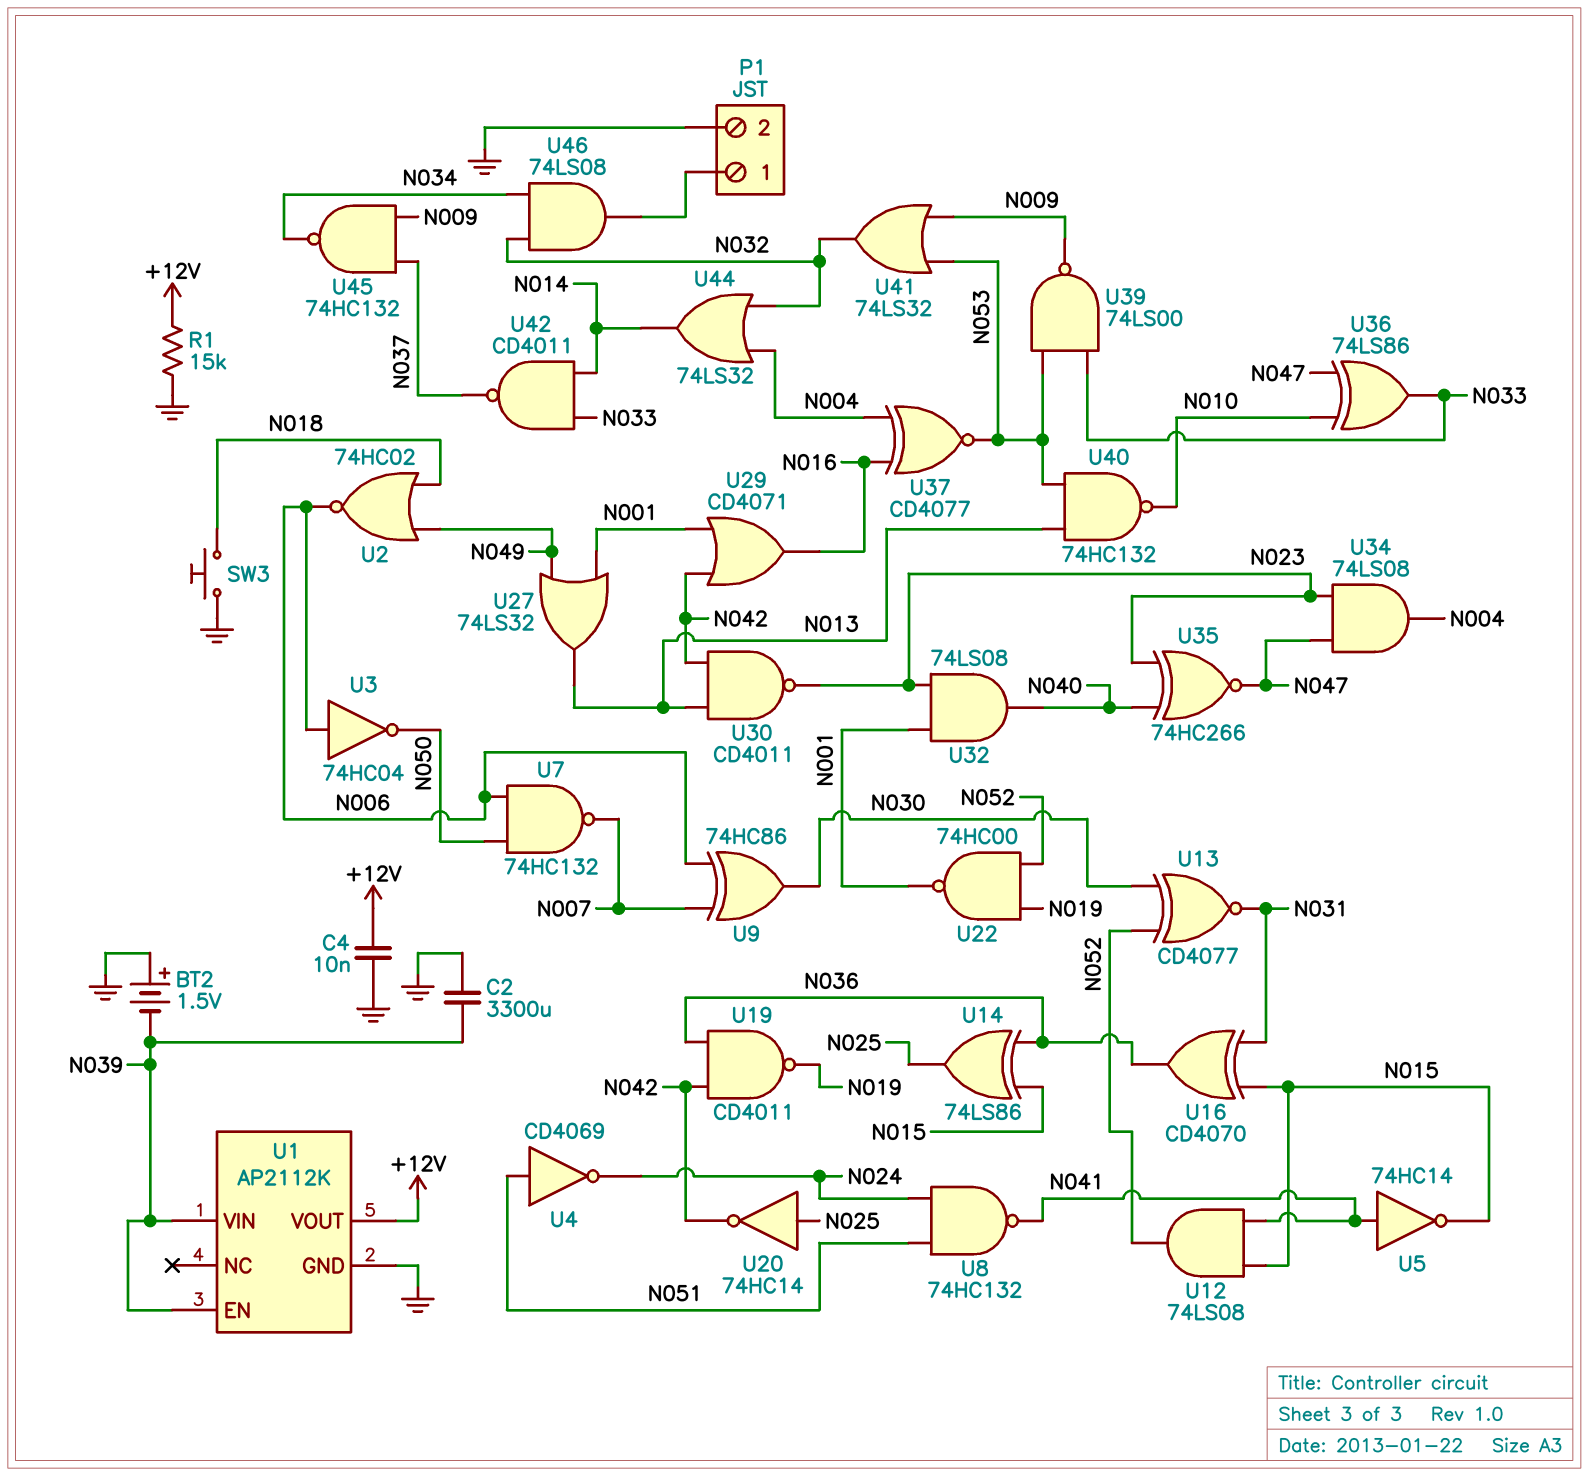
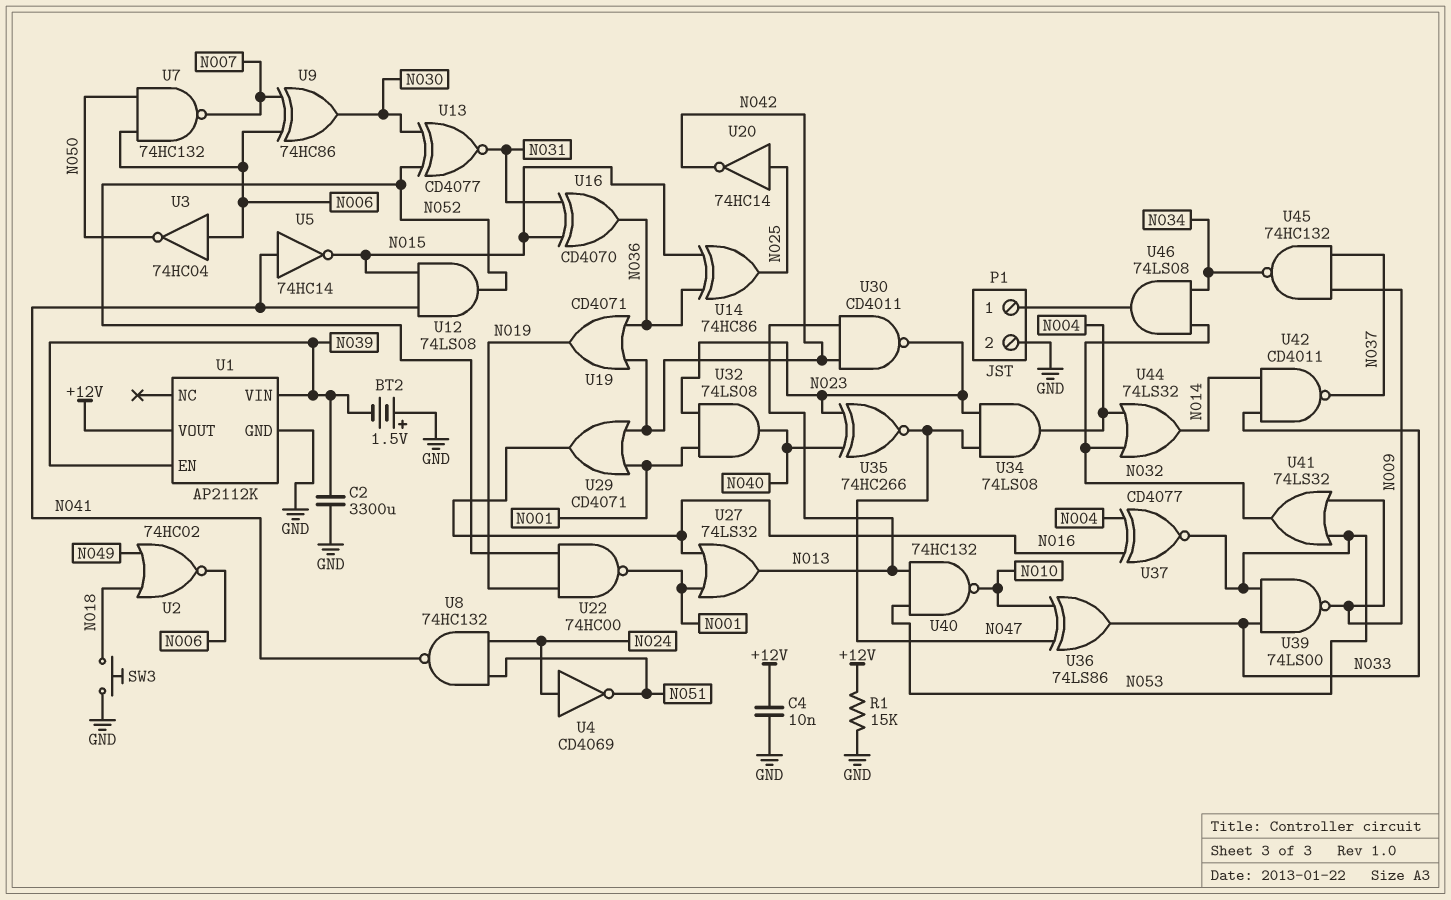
U4: NOT CD4069 (in N051, out N024) -> NOT CD4069 (in N024, out N051)
U14: XOR 74LS86 (in N015, in N036, out N025) -> XOR 74HC86 (in N015, in N036, out N025)
U19: NAND CD4011 (in N036, in N042, out N019) -> OR CD4071 (in N036, in N042, out N019)
U27: OR 74LS32 (in N001, in N049, out N013) -> OR 74LS32 (in N001, in N016, out N013)

